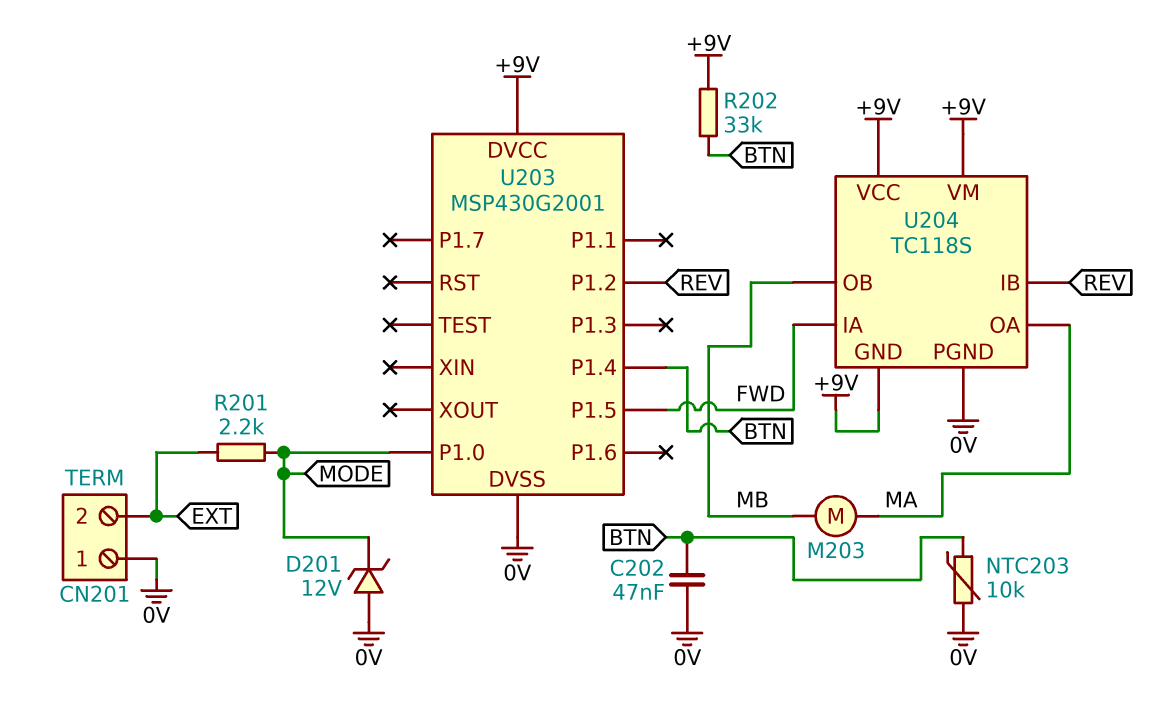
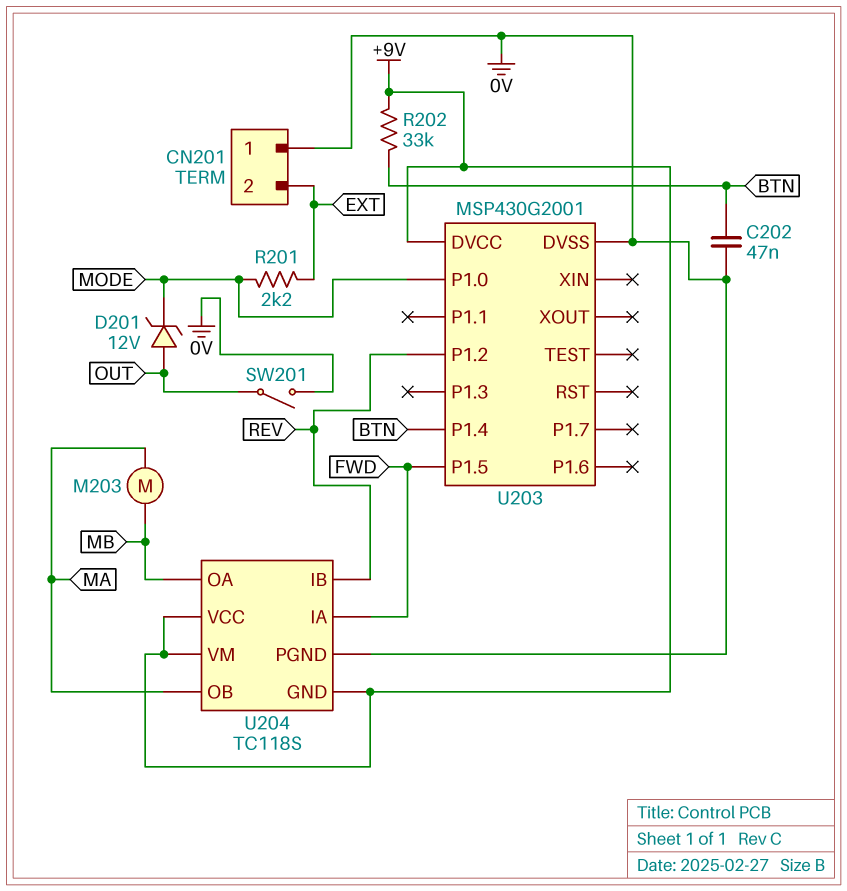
D201: zener 12V (A 0V, K MODE) -> zener 12V (A OUT, K MODE)
NTC203: 10k (0V, BTN) -> none
SW201: none -> switch (0V, OUT)
U204 pin OA: MA -> MB
U204 pin OB: MB -> MA

